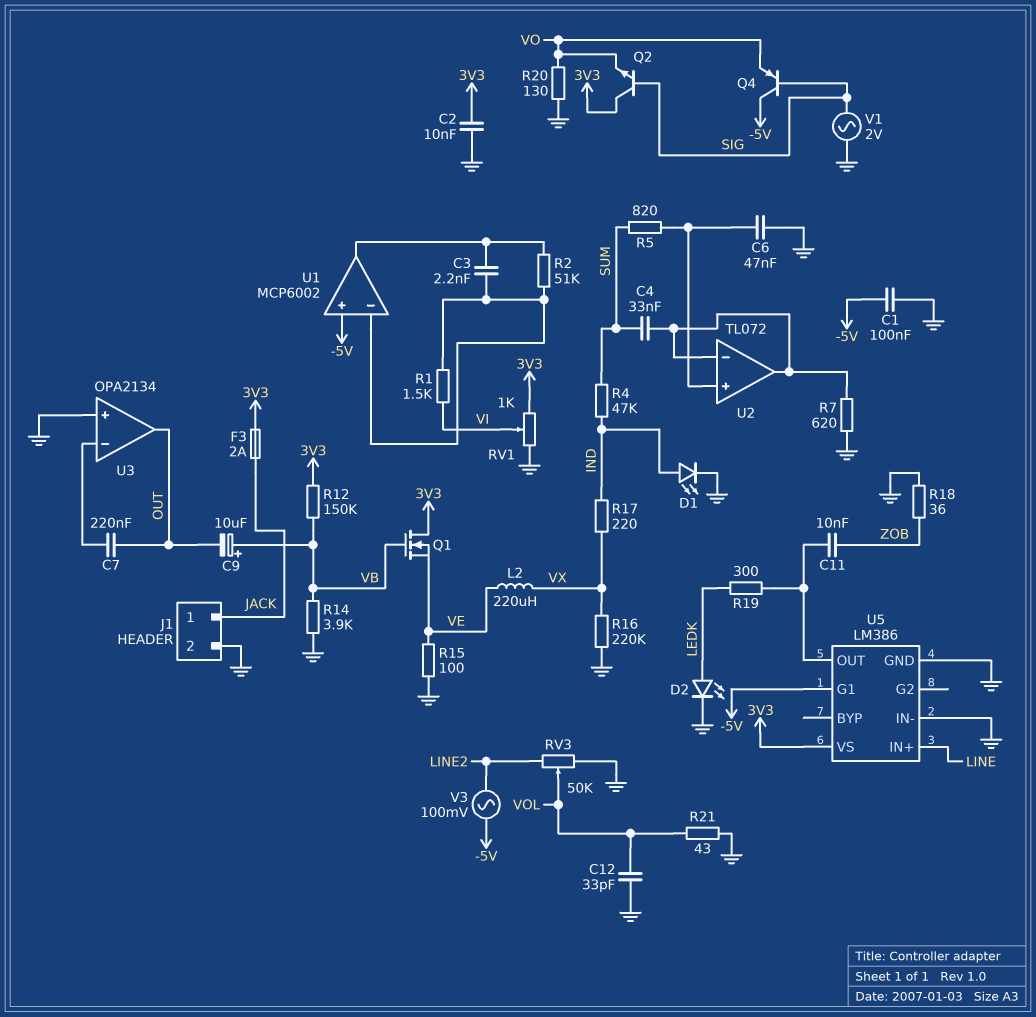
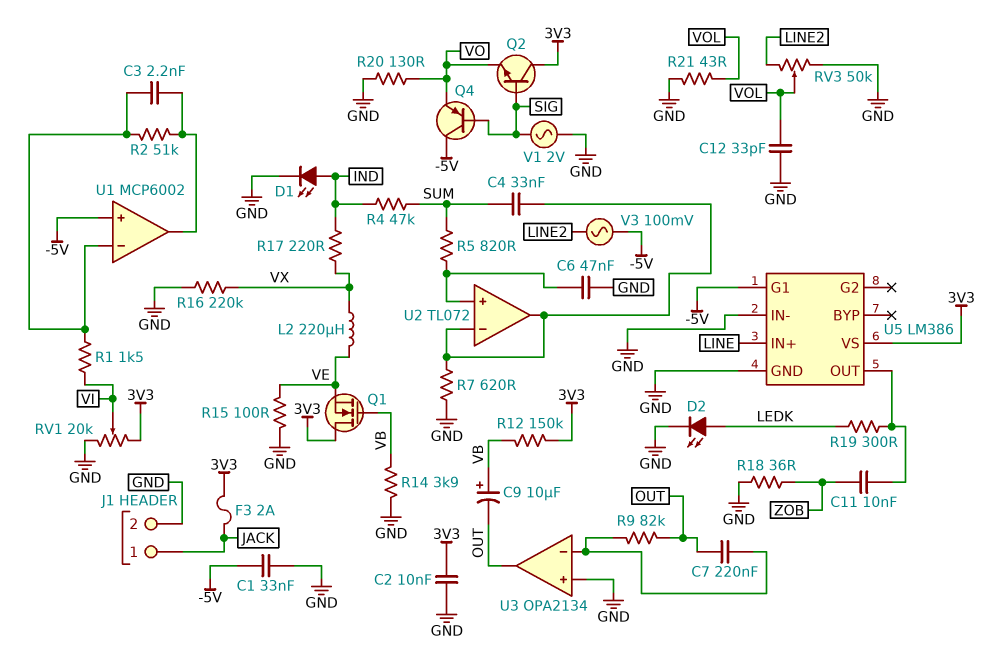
C1: 100nF (-5V, GND) -> 33nF (-5V, GND)
R9: none -> 82k (OUT, U3/in-)
RV1: 1k (3V3, GND, wiper VI) -> 20k (3V3, GND, wiper VI)

